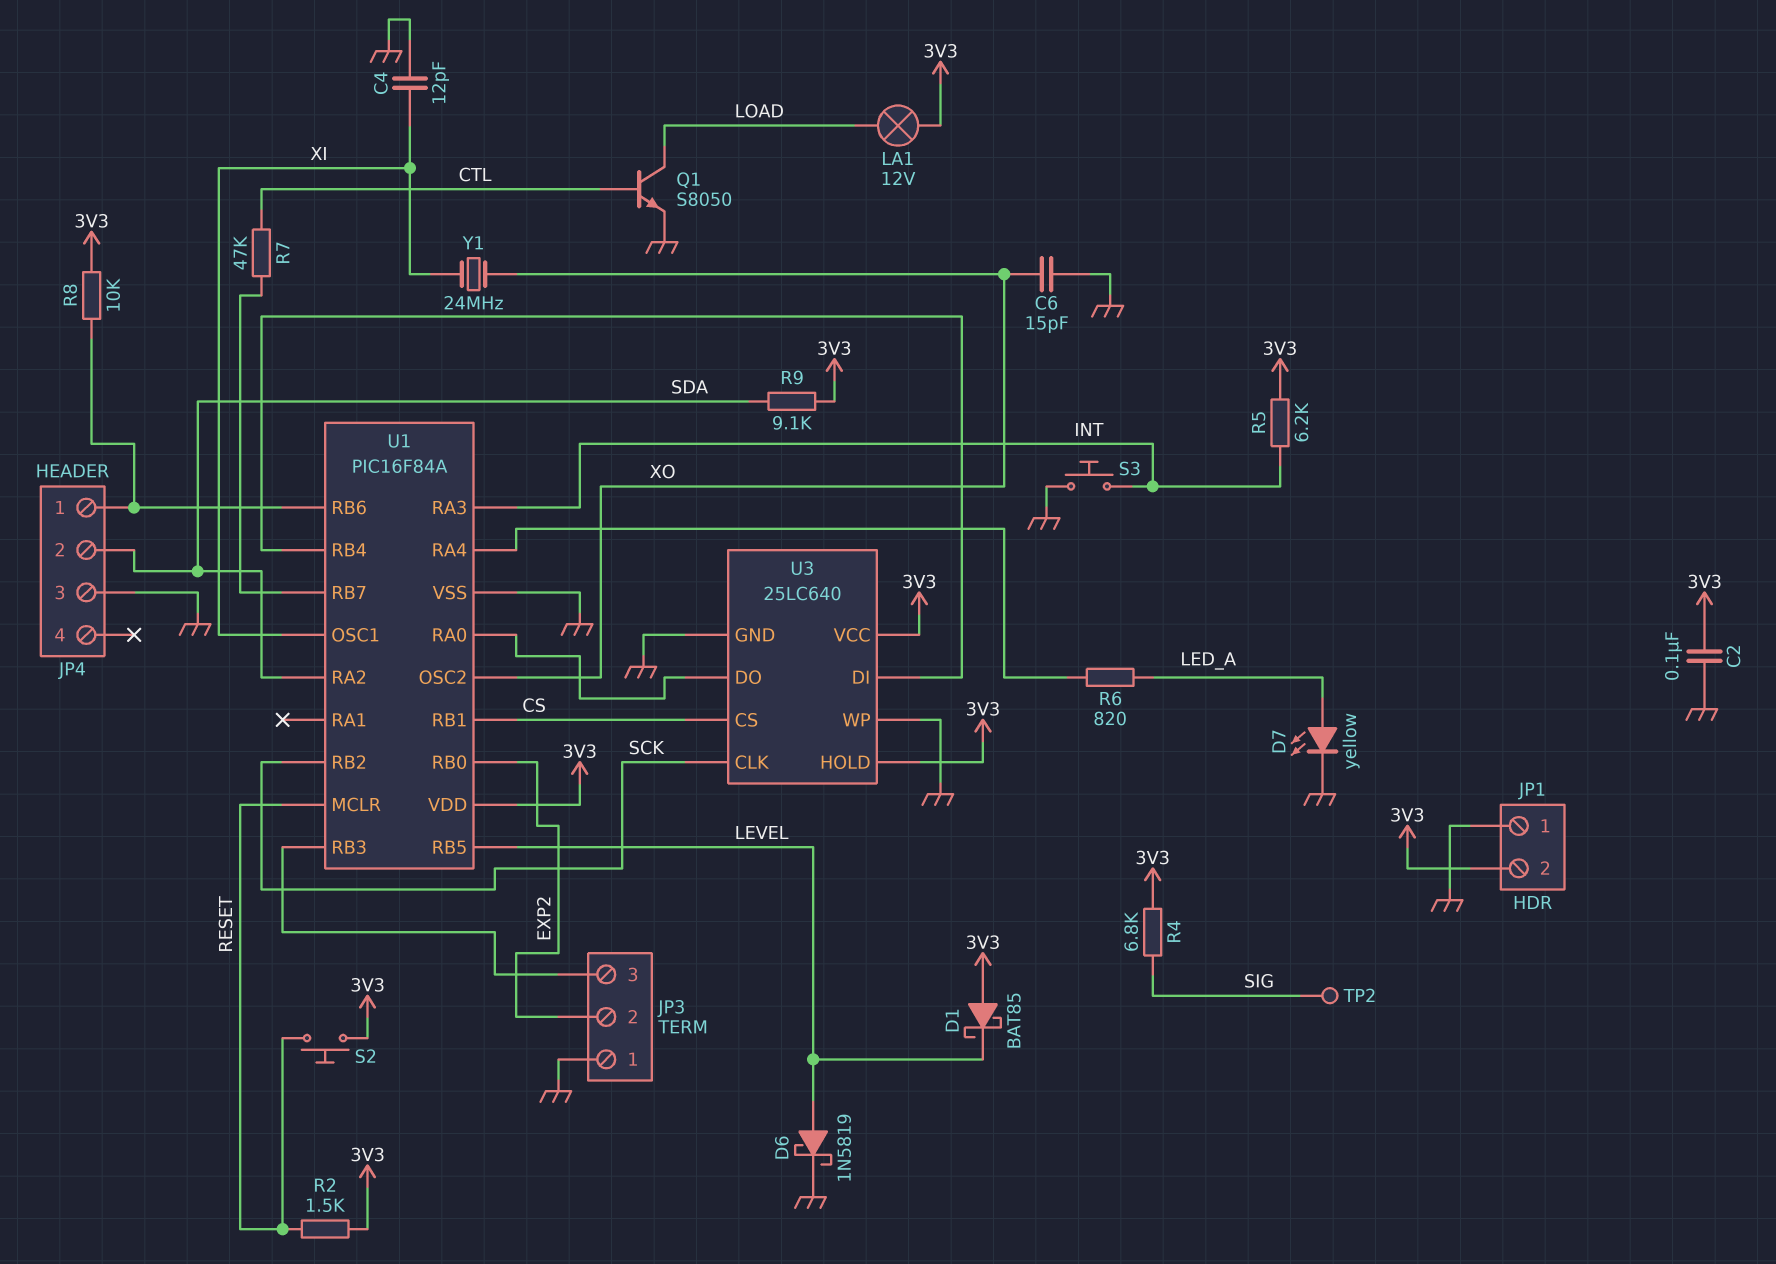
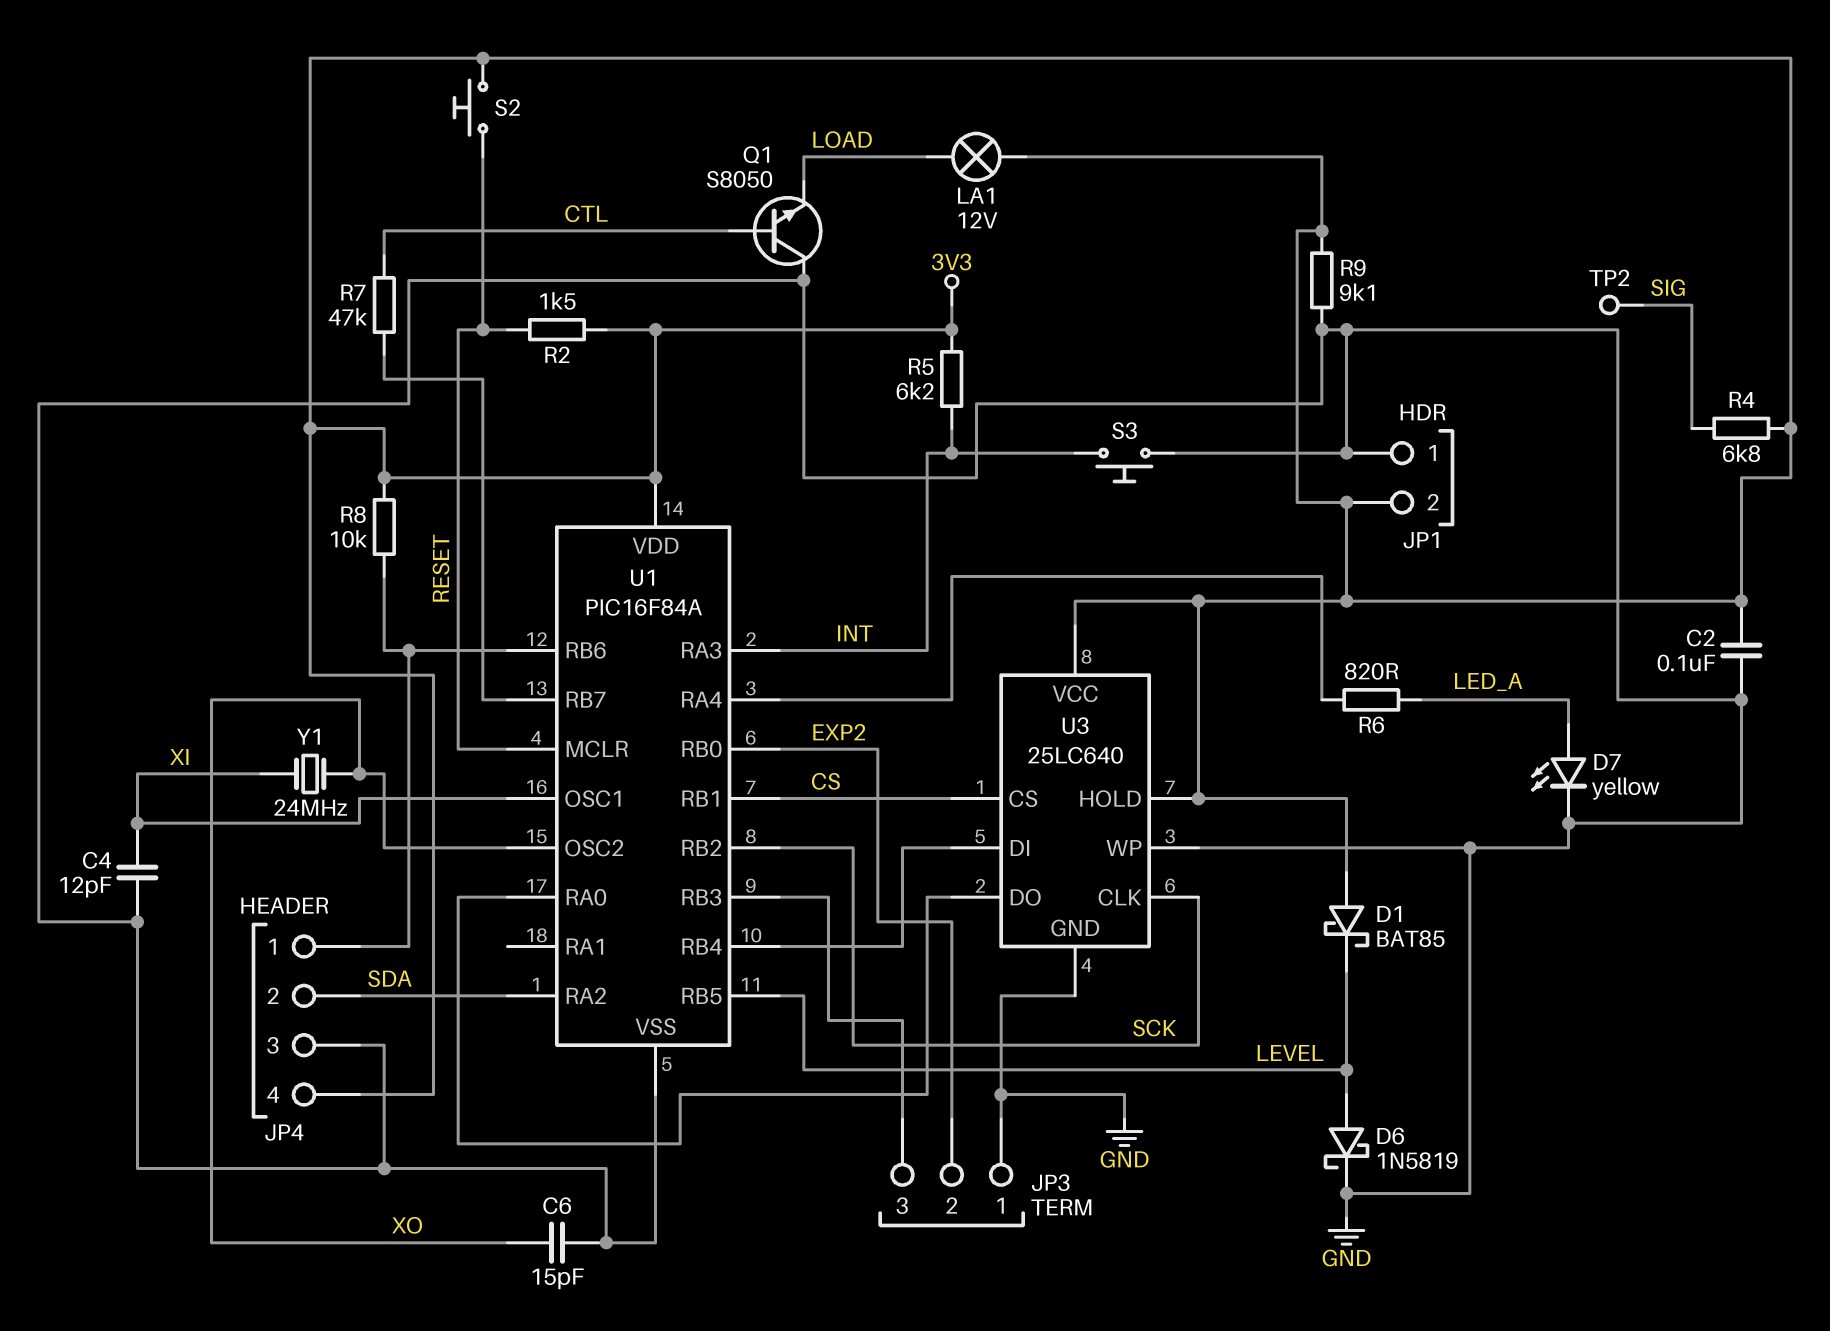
JP4 pin 4: none -> 3V3
Q1: NPN S8050 (B CTL, C LOAD, E GND) -> NPN S8050 (B CTL, C GND, E LOAD)
R9: 9.1k (3V3, SDA) -> 9.1k (3V3, GND)

